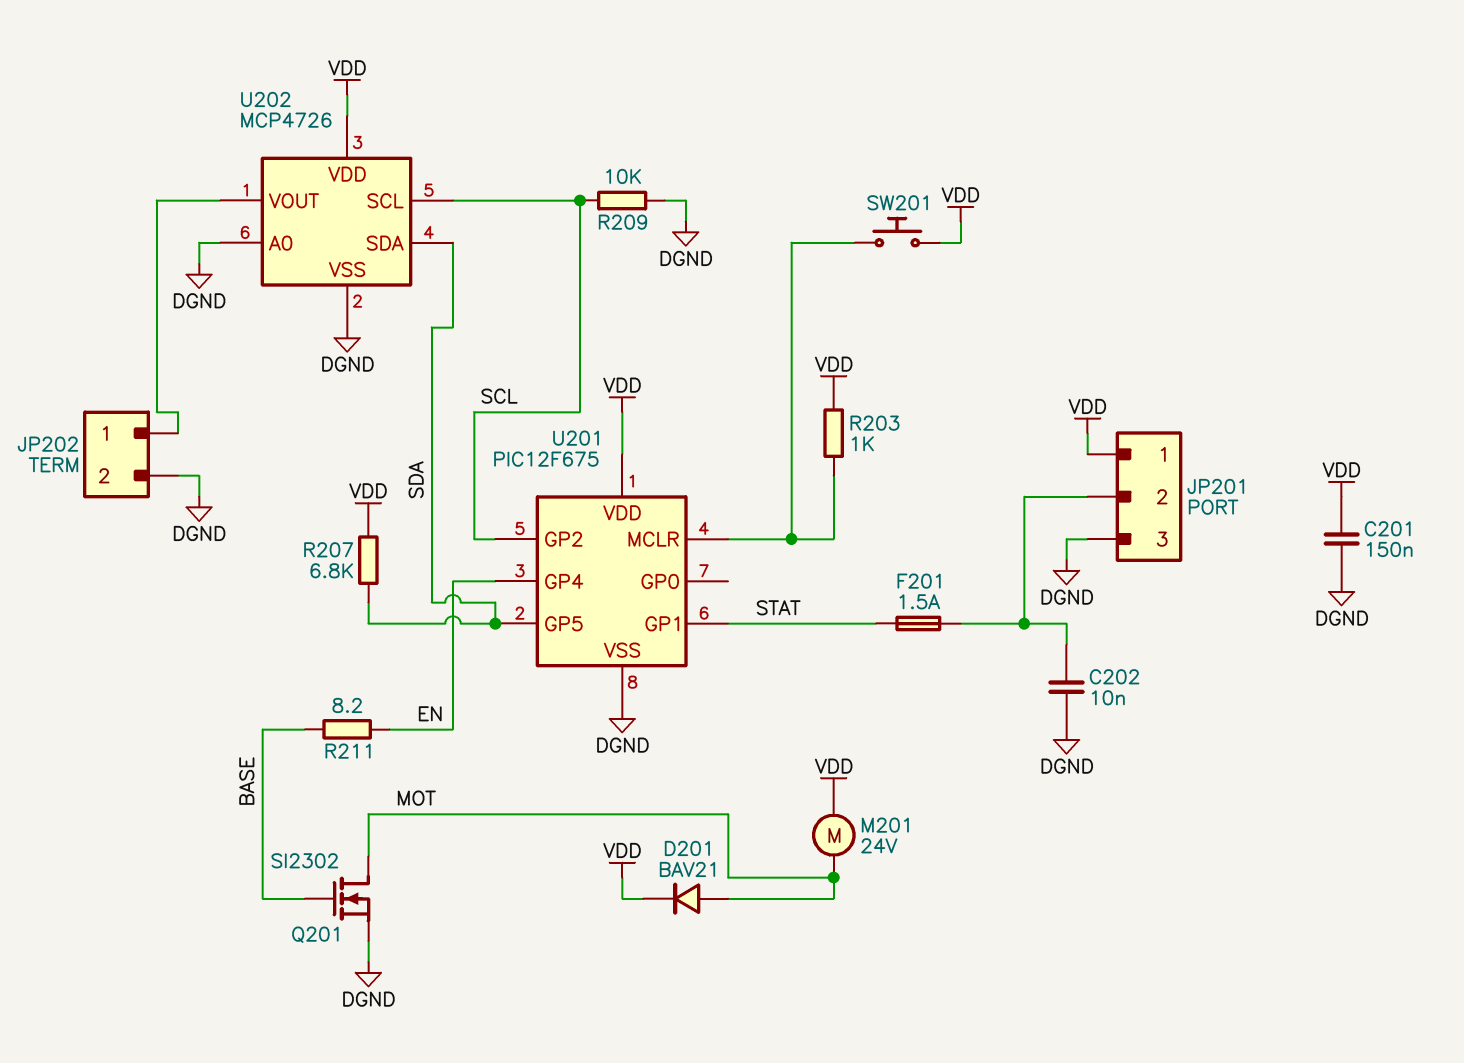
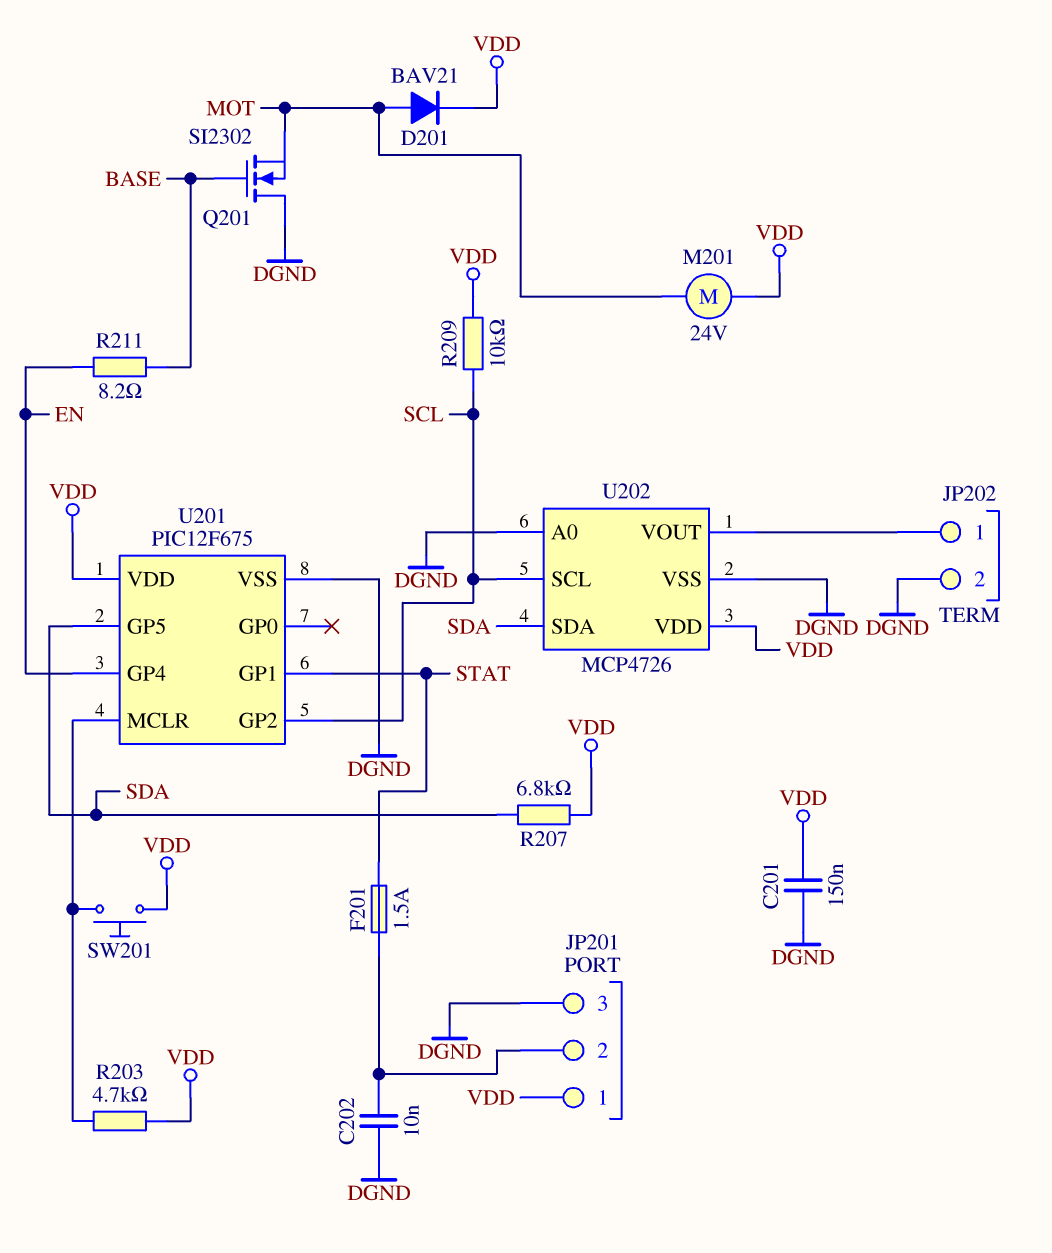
Q201: NMOS SI2302 (G BASE, D MOT, S DGND) -> NMOS SI2302 (G BASE, D DGND, S MOT)
R203: 1k (U201/MCLR, VDD) -> 4.7k (U201/MCLR, VDD)
R209: 10k (DGND, SCL) -> 10k (SCL, VDD)

